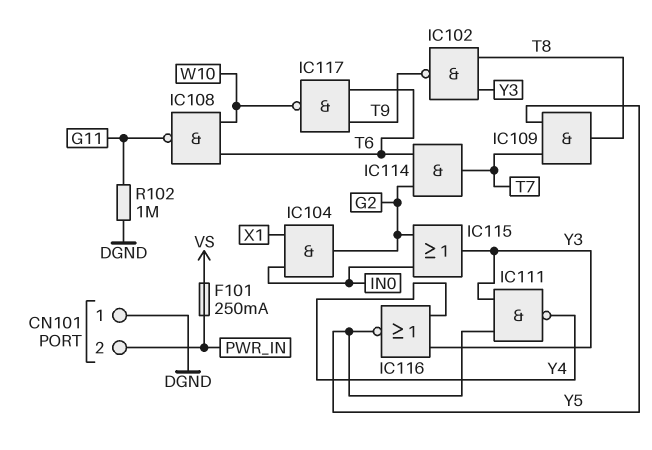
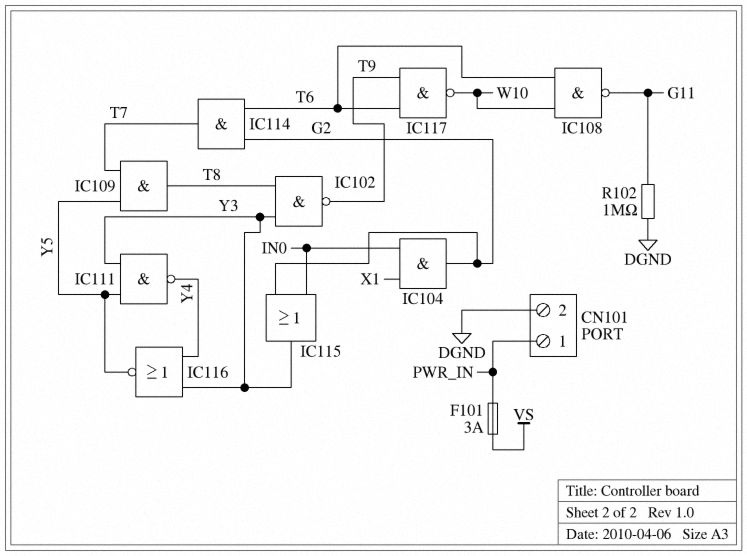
CN101 pin 1: DGND -> PWR_IN
CN101 pin 2: PWR_IN -> DGND
F101: 250mA (PWR_IN, VS) -> 3A (PWR_IN, VS)

